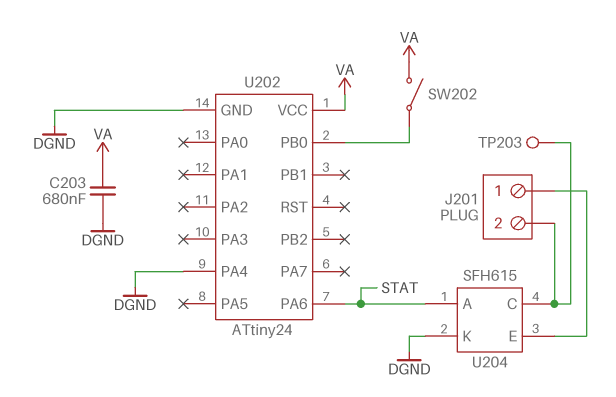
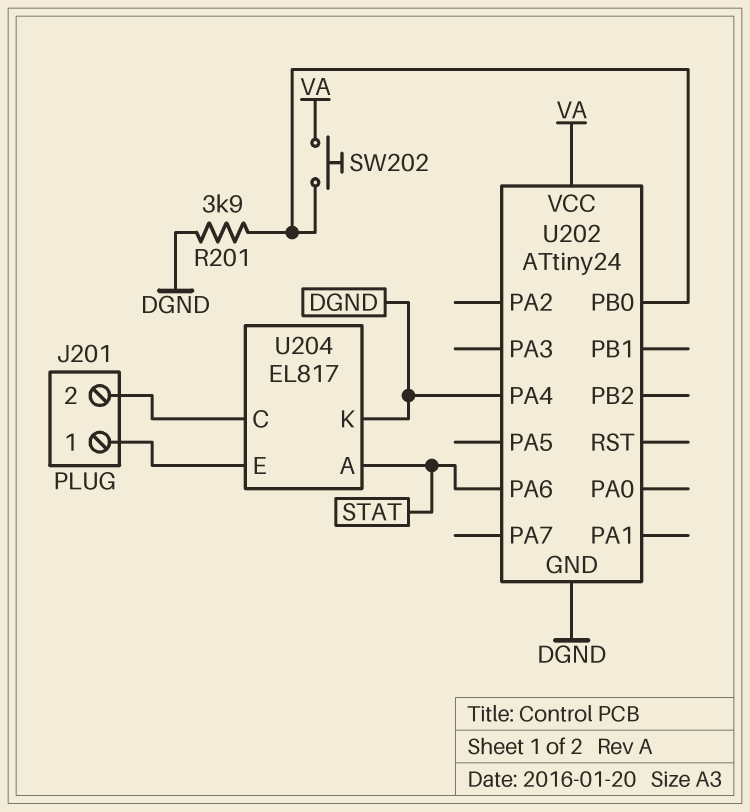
C203: 680nF (DGND, VA) -> none
R201: none -> 3.9k (DGND, U202/PB0)
SW202: switch (U202/PB0, VA) -> button (U202/PB0, VA)
TP203: test point (J201/2) -> none
U204: SFH615 -> EL817

